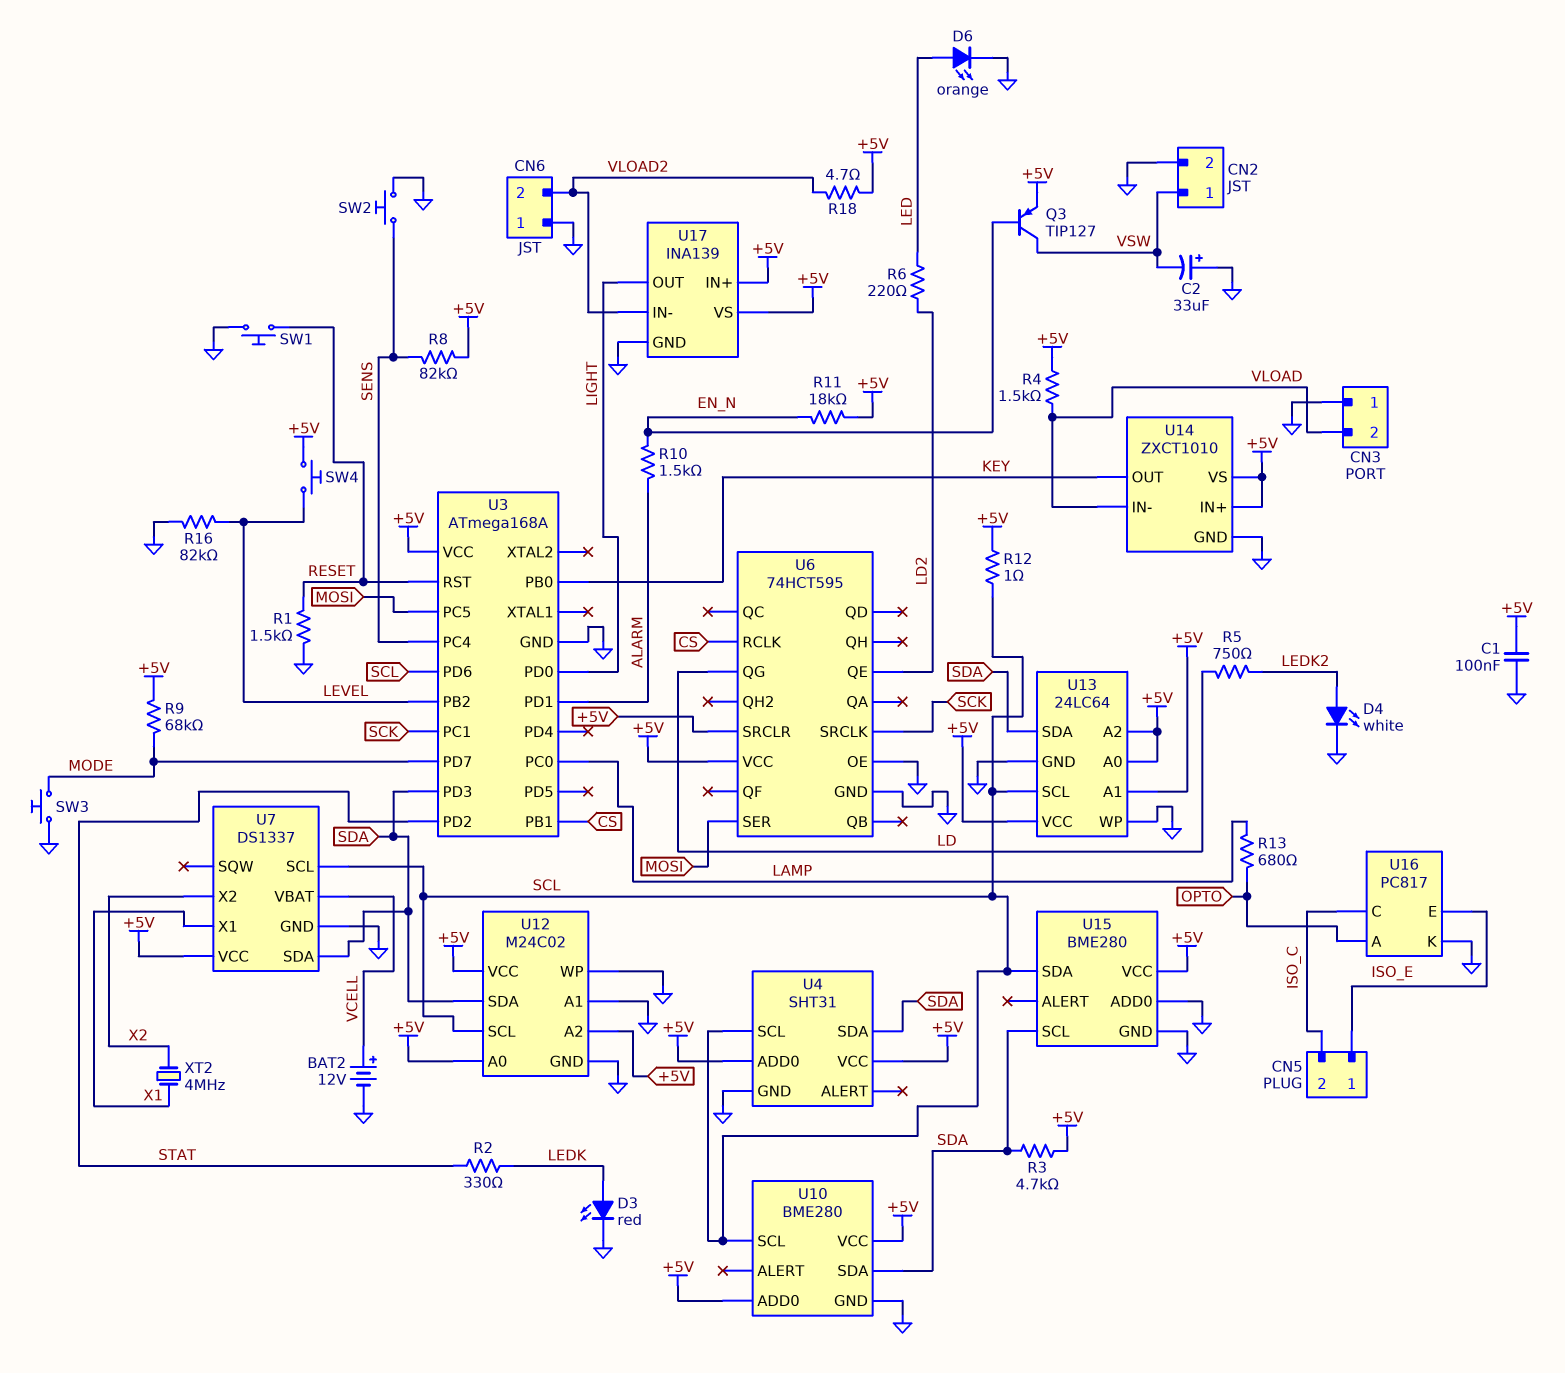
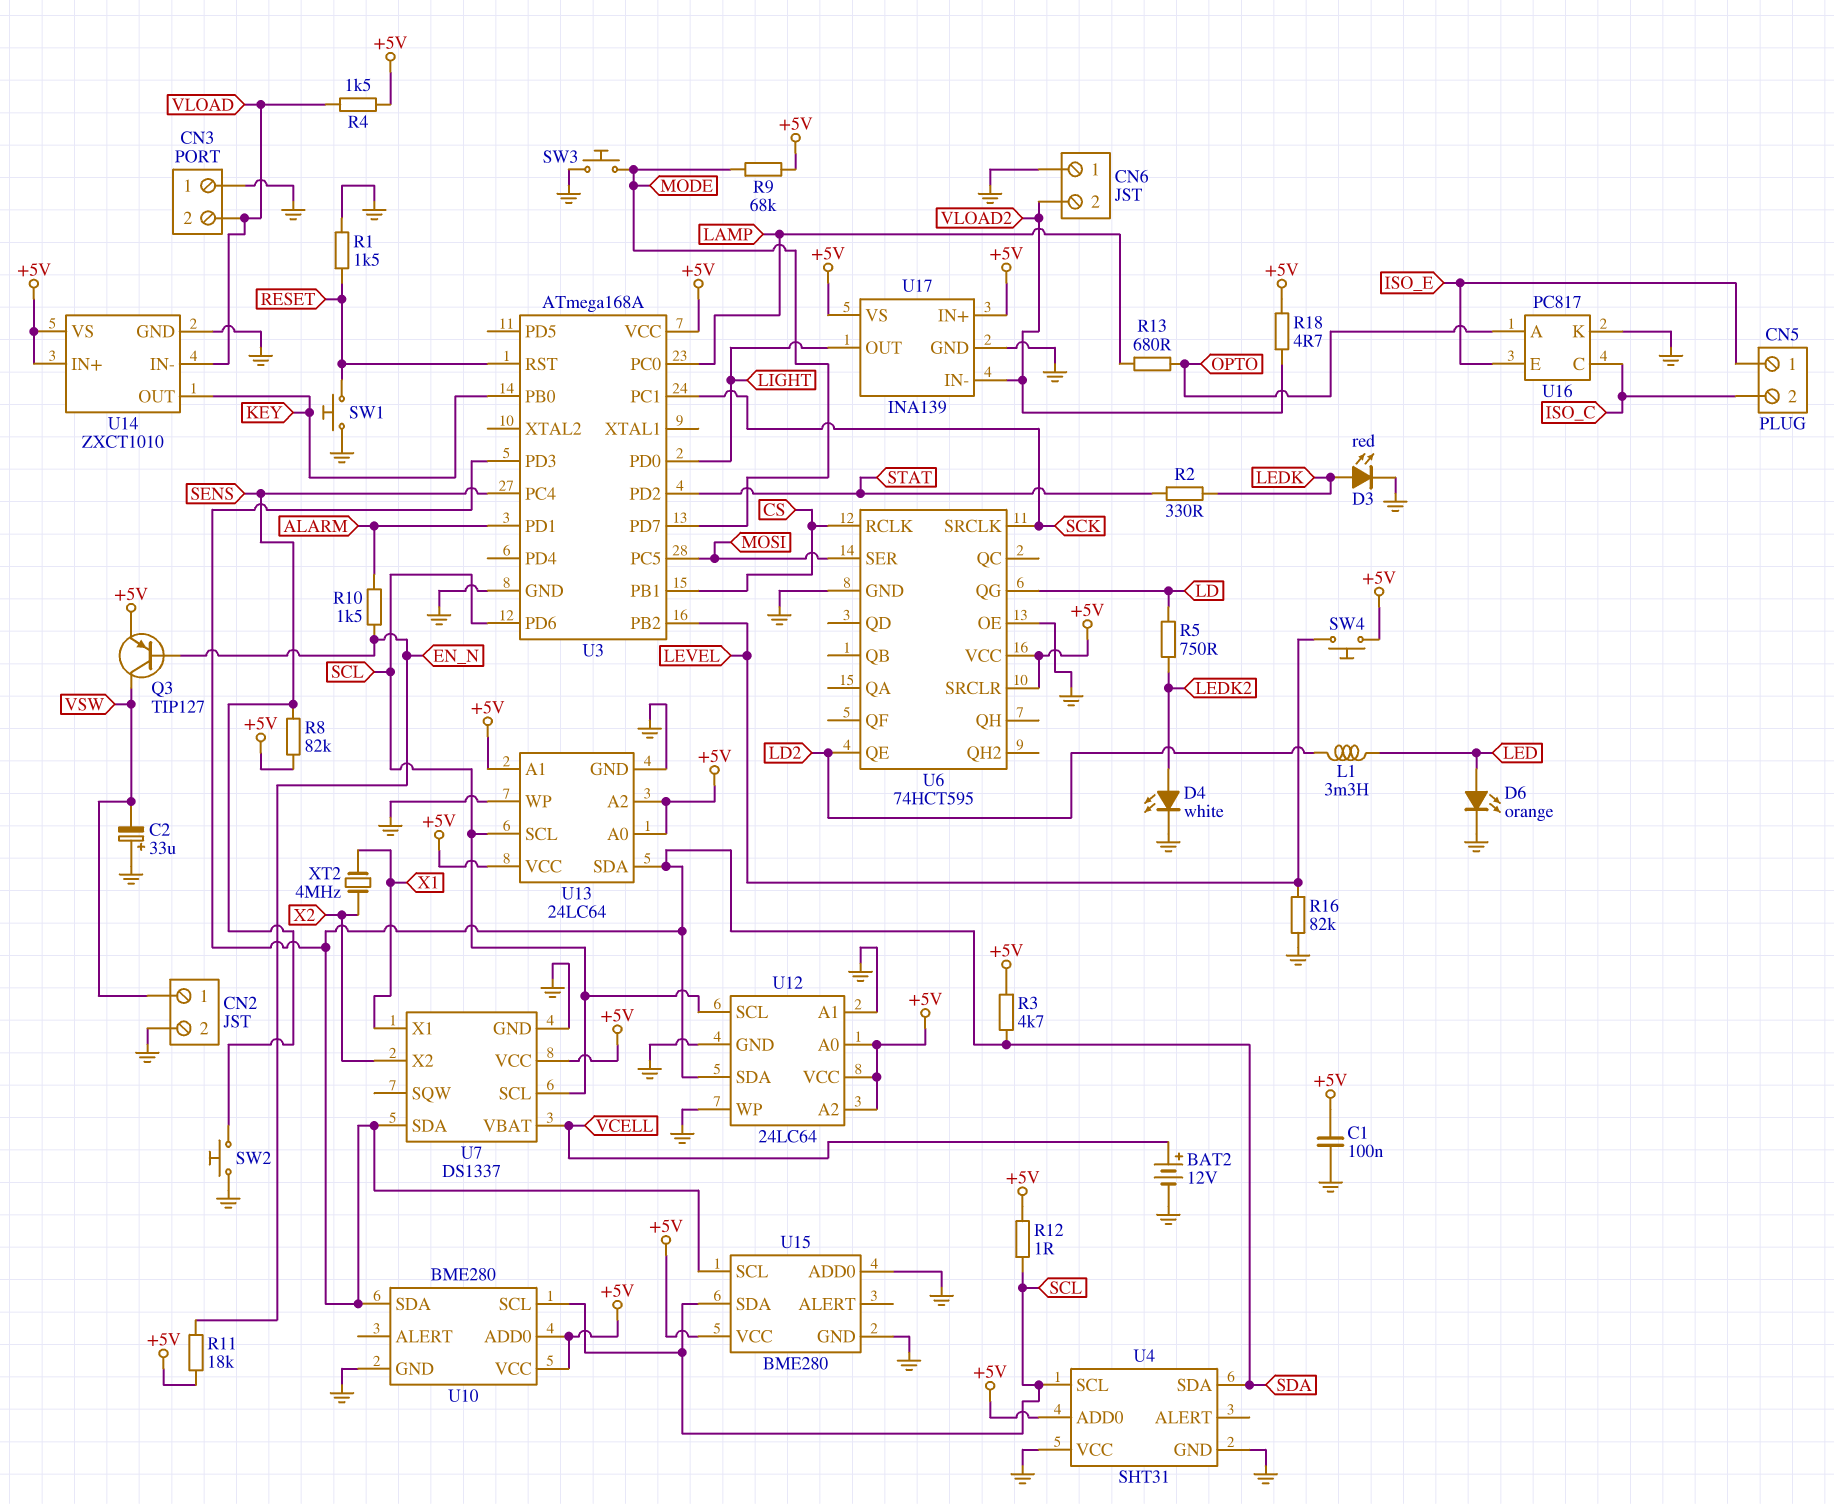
L1: none -> 3.3mH (LD2, LED)
R6: 220 (LD2, LED) -> none
U4 pin VCC: +5V -> GND
U12: M24C02 -> 24LC64

